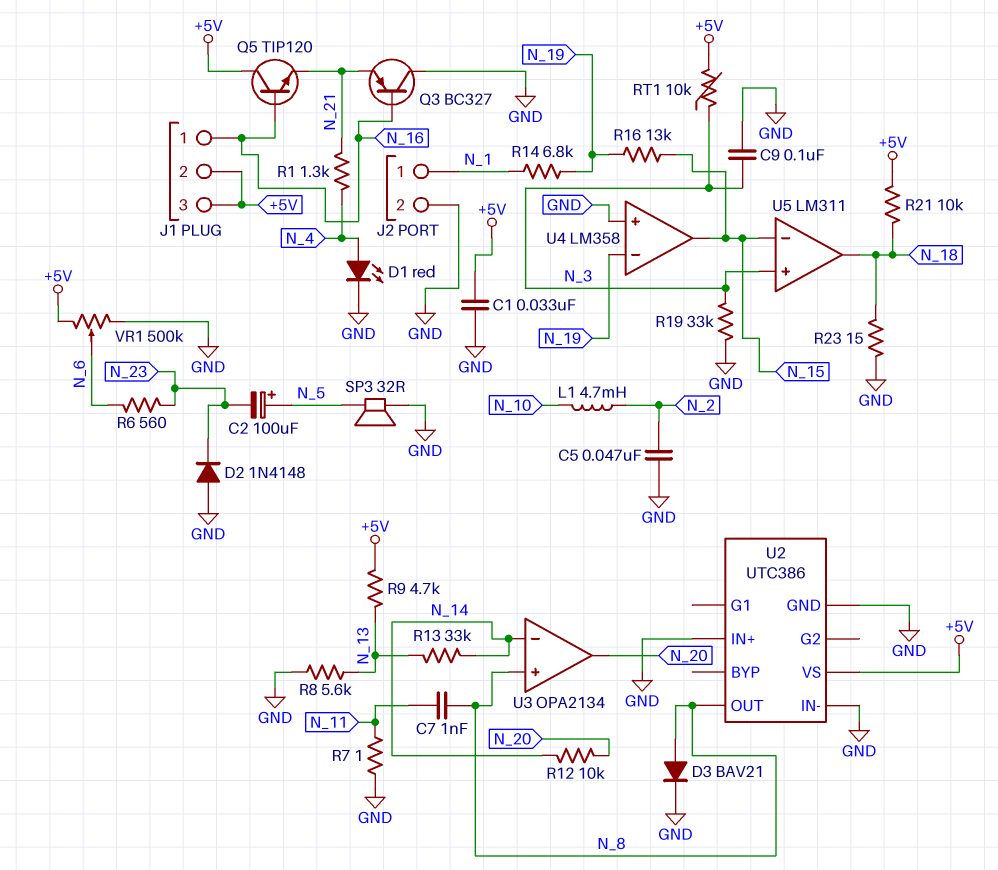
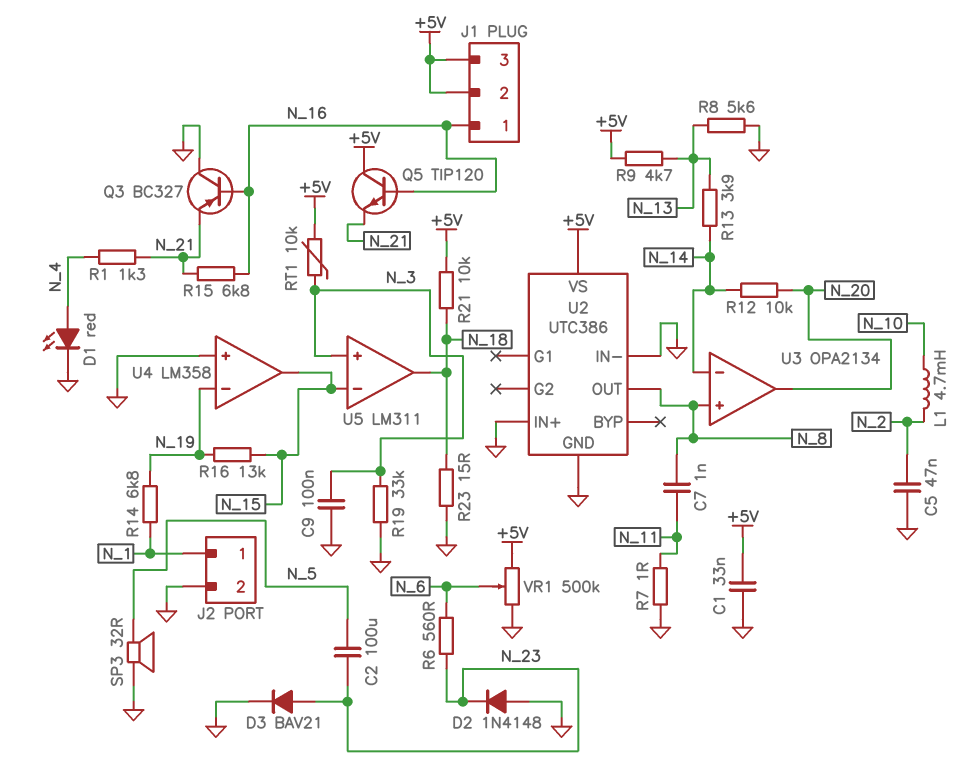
C2: 100uF (plus N_5, minus N_23) -> 100uF (N_5, N_23)
D3: diode BAV21 (A N_8, K GND) -> diode BAV21 (A N_23, K GND)
R13: 33k (N_13, N_14) -> 3.9k (N_13, N_14)
R15: none -> 6.8k (N_16, N_21)

